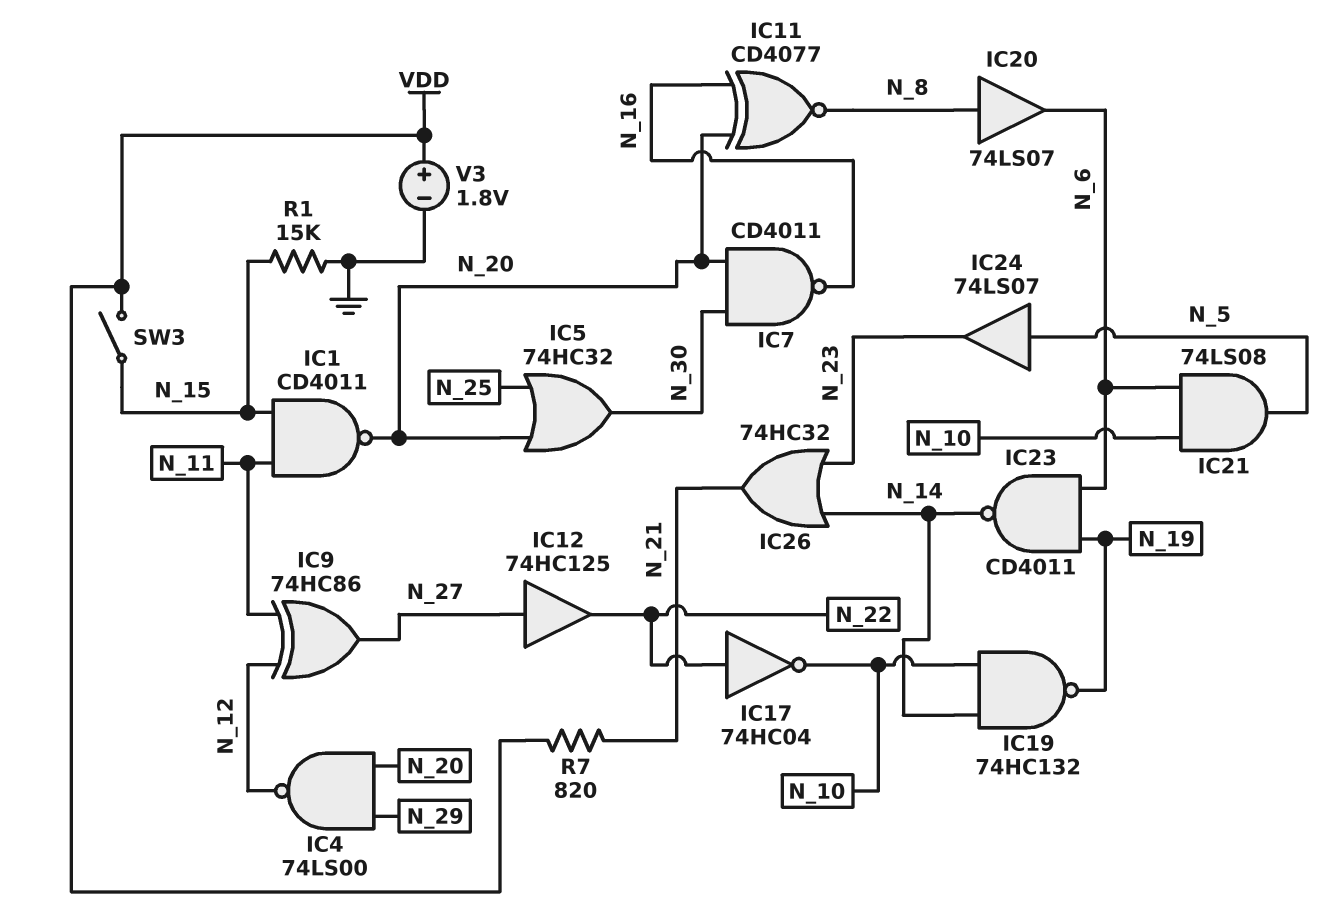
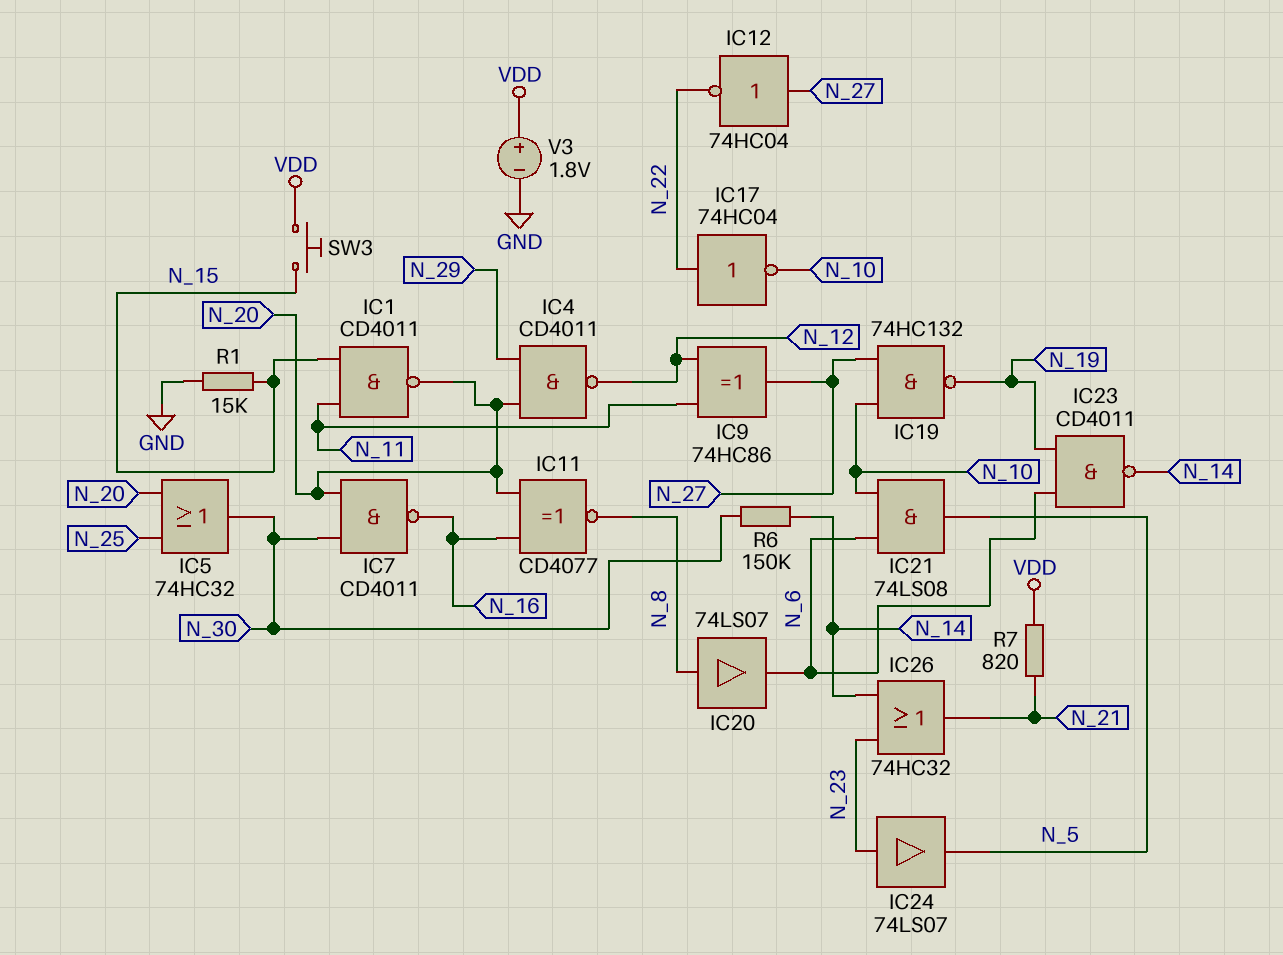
IC4: NAND 74LS00 (in N_20, in N_29, out N_12) -> NAND CD4011 (in N_20, in N_29, out N_12)
IC12: buffer 74HC125 (in N_27, out N_22) -> NOT 74HC04 (in N_27, out N_22)
IC19: NAND 74HC132 (in N_10, in N_14, out N_19) -> NAND 74HC132 (in N_10, in N_27, out N_19)
IC24: buffer 74LS07 (in N_5, out N_23) -> buffer 74LS07 (in N_23, out N_5)
R6: none -> 150k (N_14, N_30)
SW3: switch (N_15, VDD) -> button (N_15, VDD)

